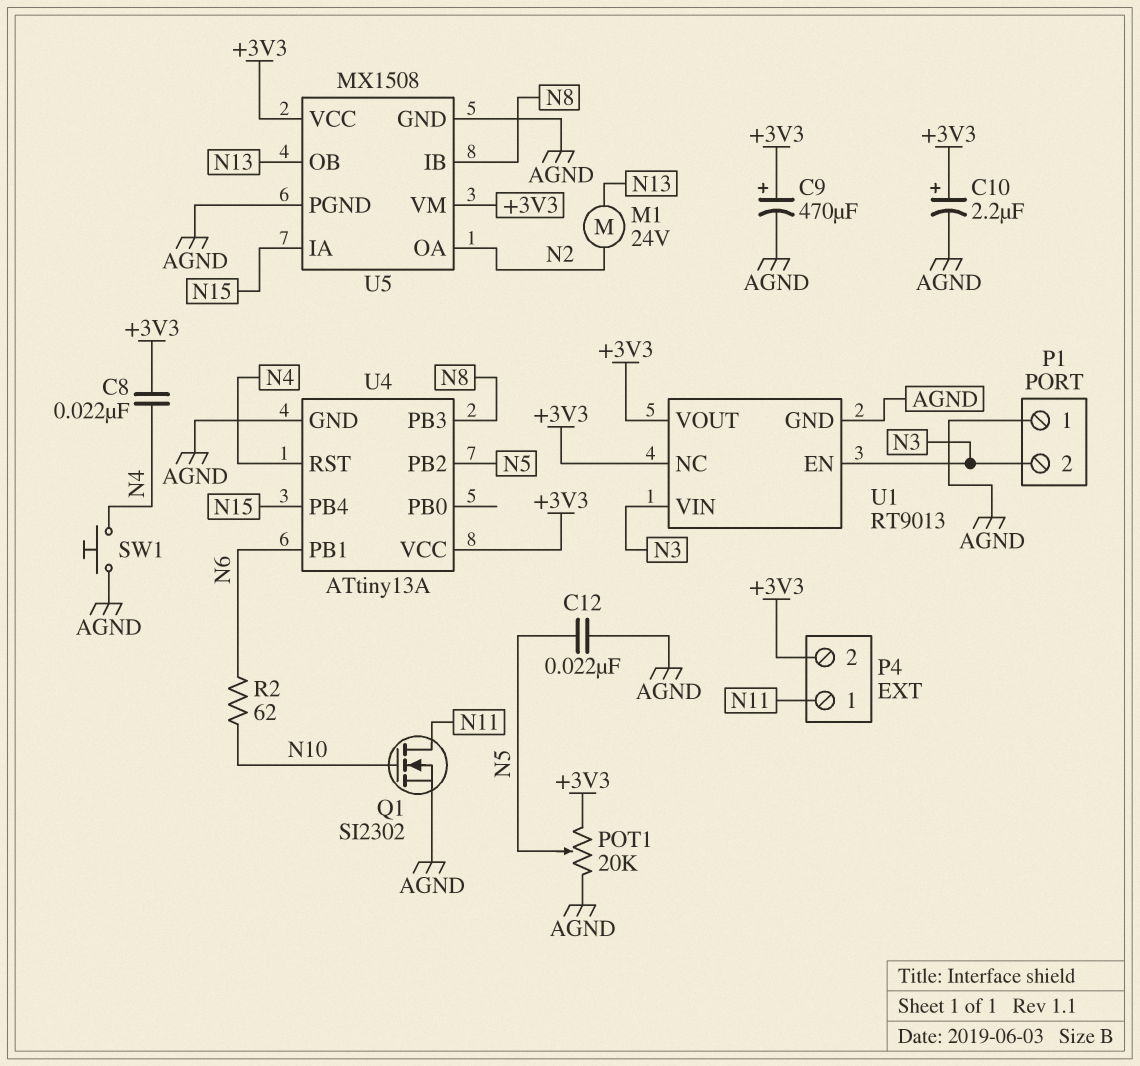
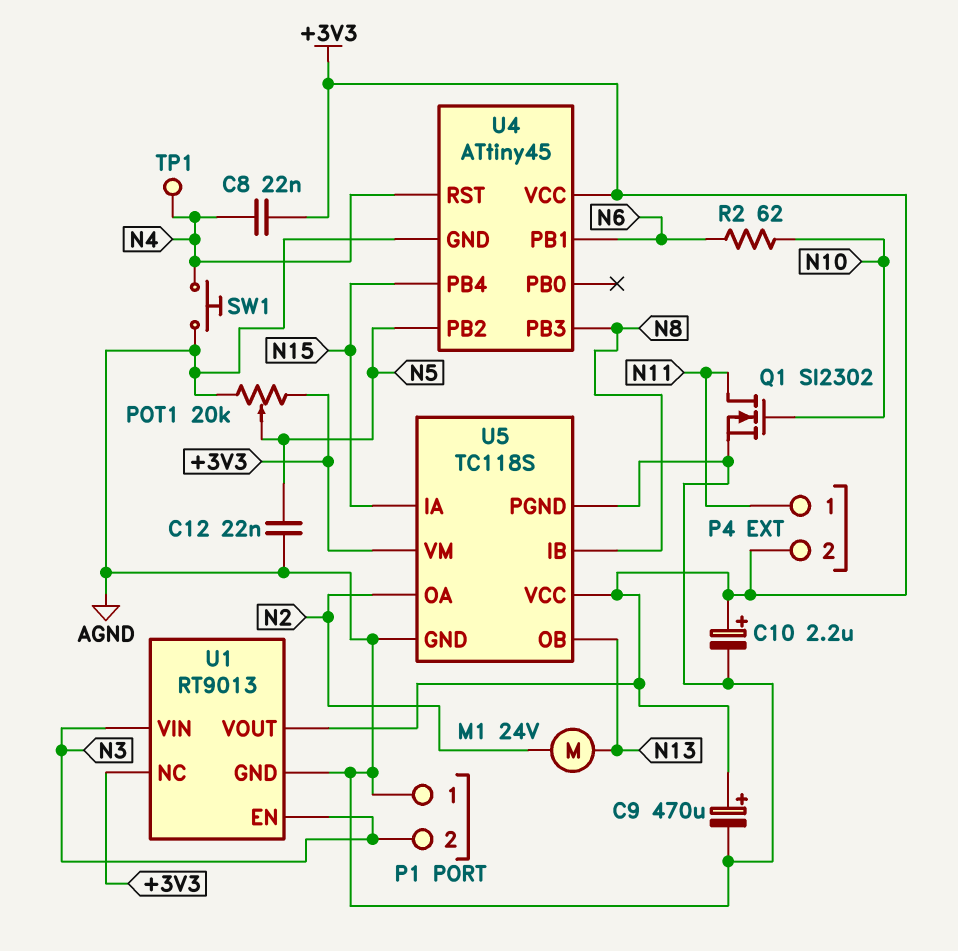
TP1: none -> test point (N4)
U4: ATtiny13A -> ATtiny45
U5: MX1508 -> TC118S

